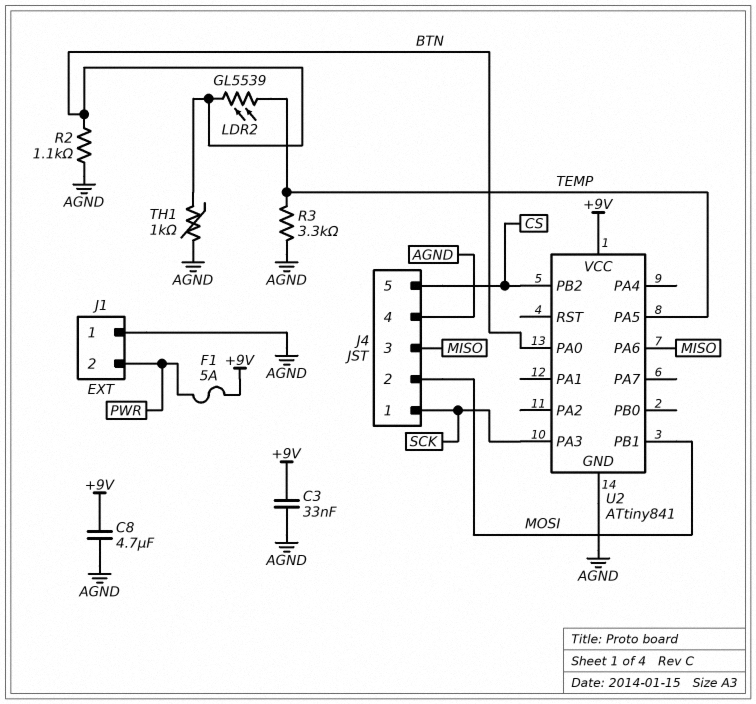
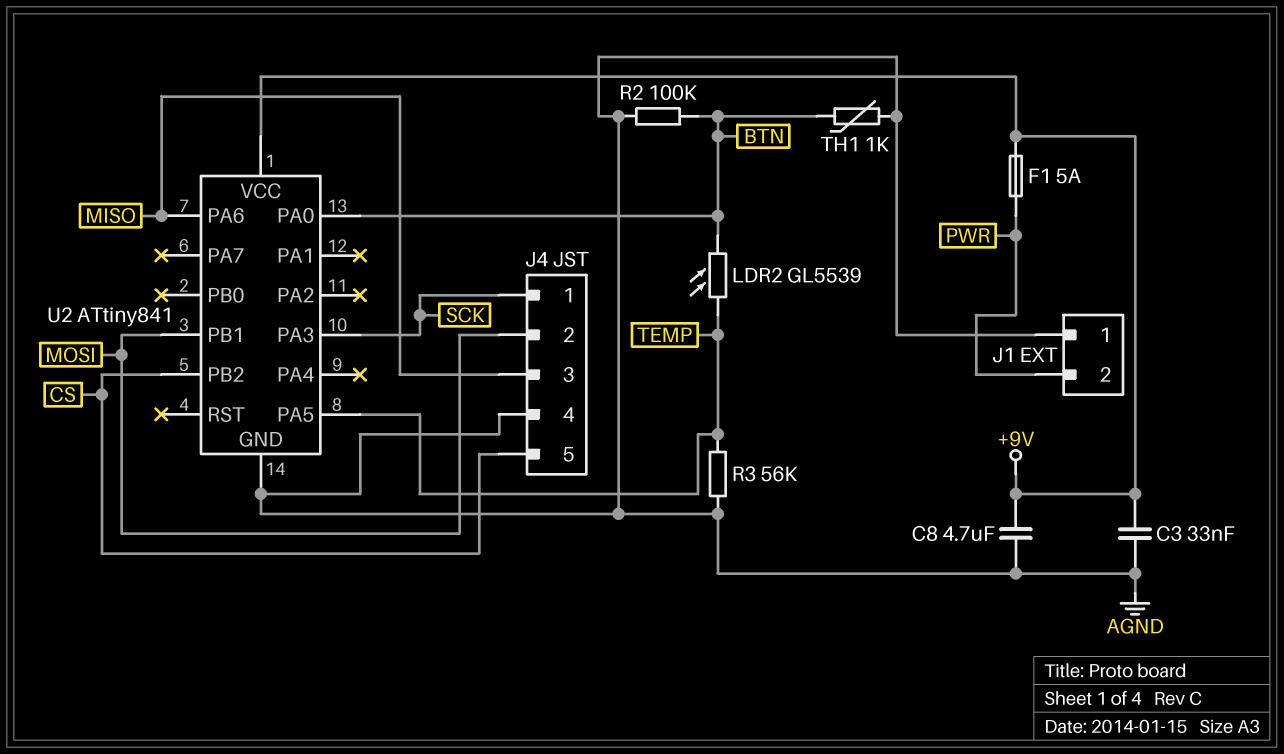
R2: 1.1k (AGND, BTN) -> 100k (AGND, BTN)
R3: 3.3k (AGND, TEMP) -> 56k (AGND, TEMP)

